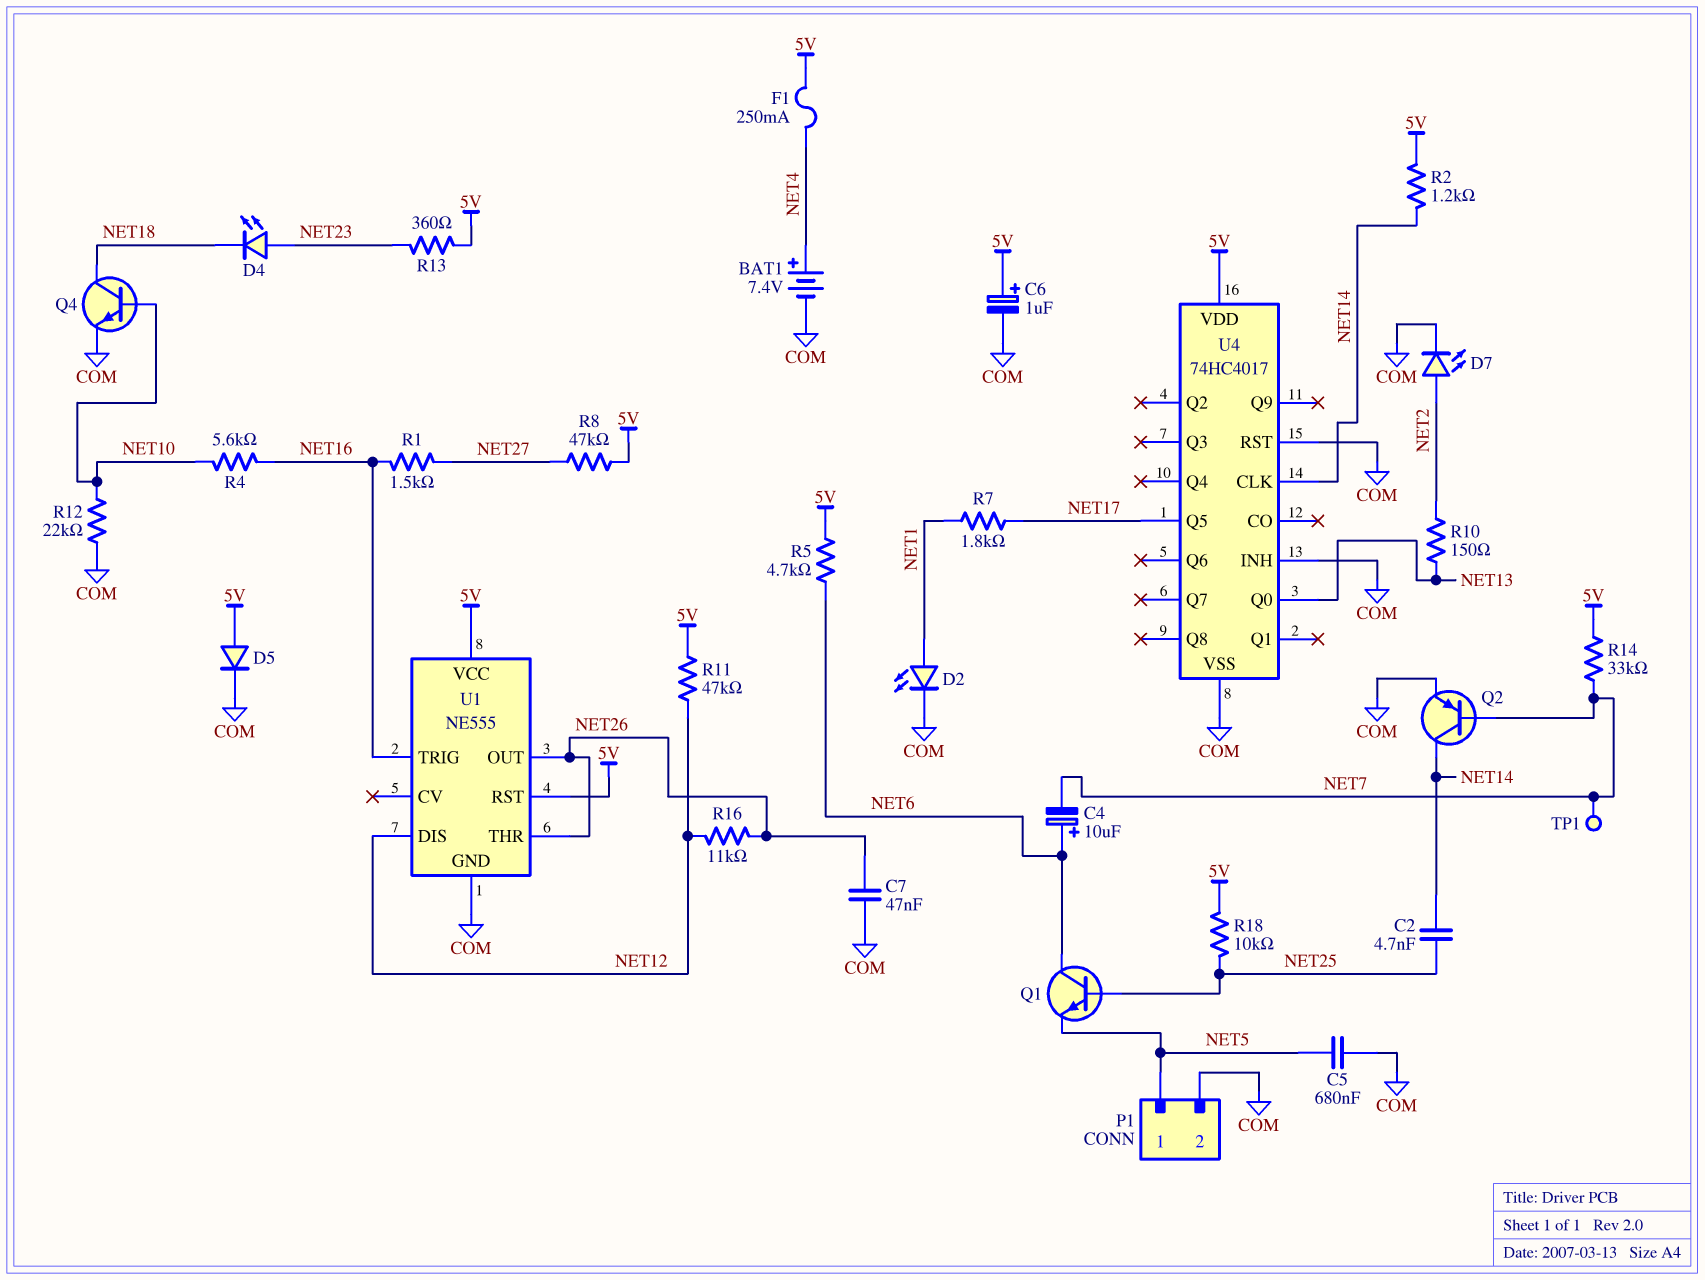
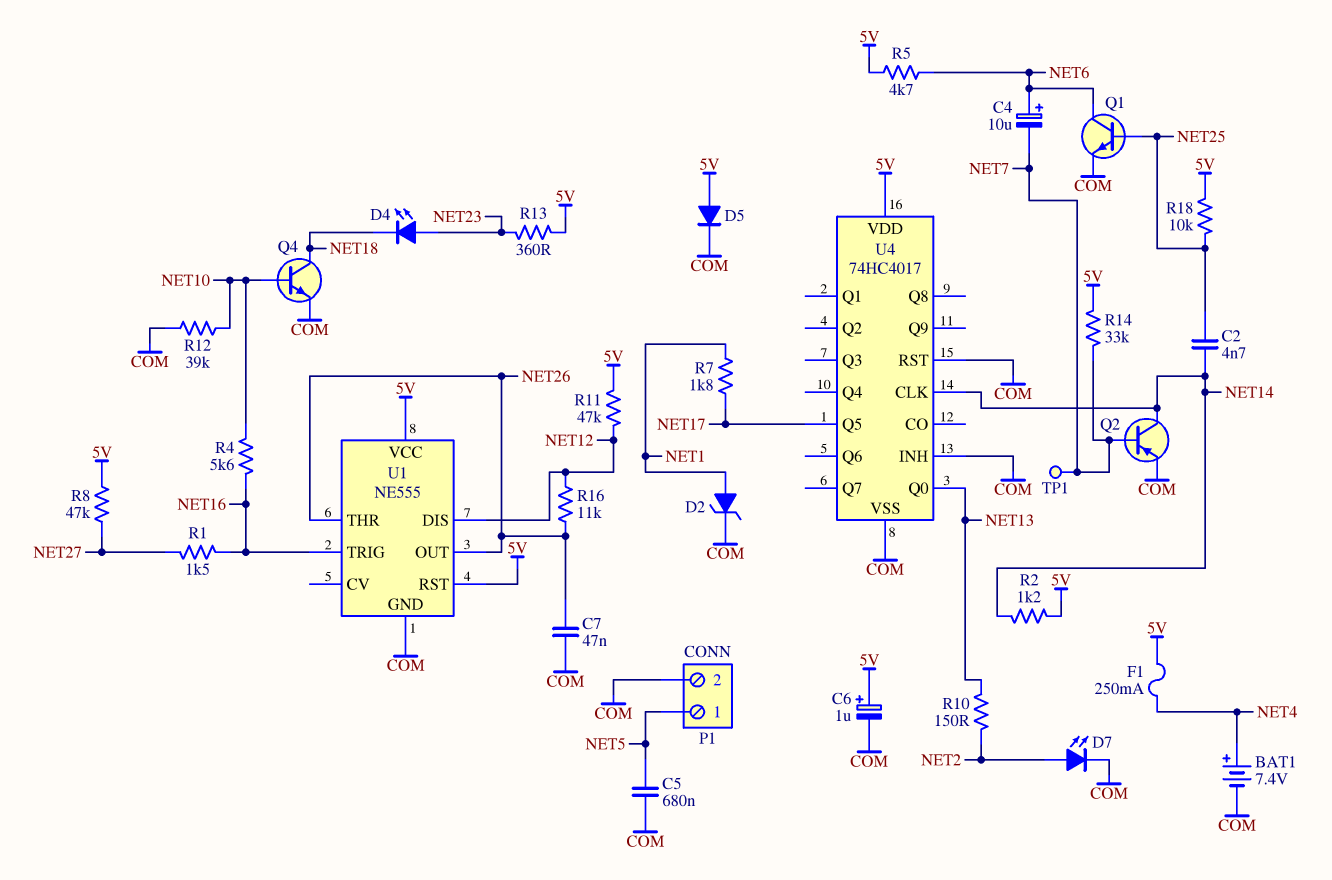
D2: LED (A NET1, K COM) -> zener (A NET1, K COM)
Q1: NPN (B NET25, C NET6, E NET5) -> NPN (B NET25, C NET6, E COM)
R12: 22k (COM, NET10) -> 39k (COM, NET10)

